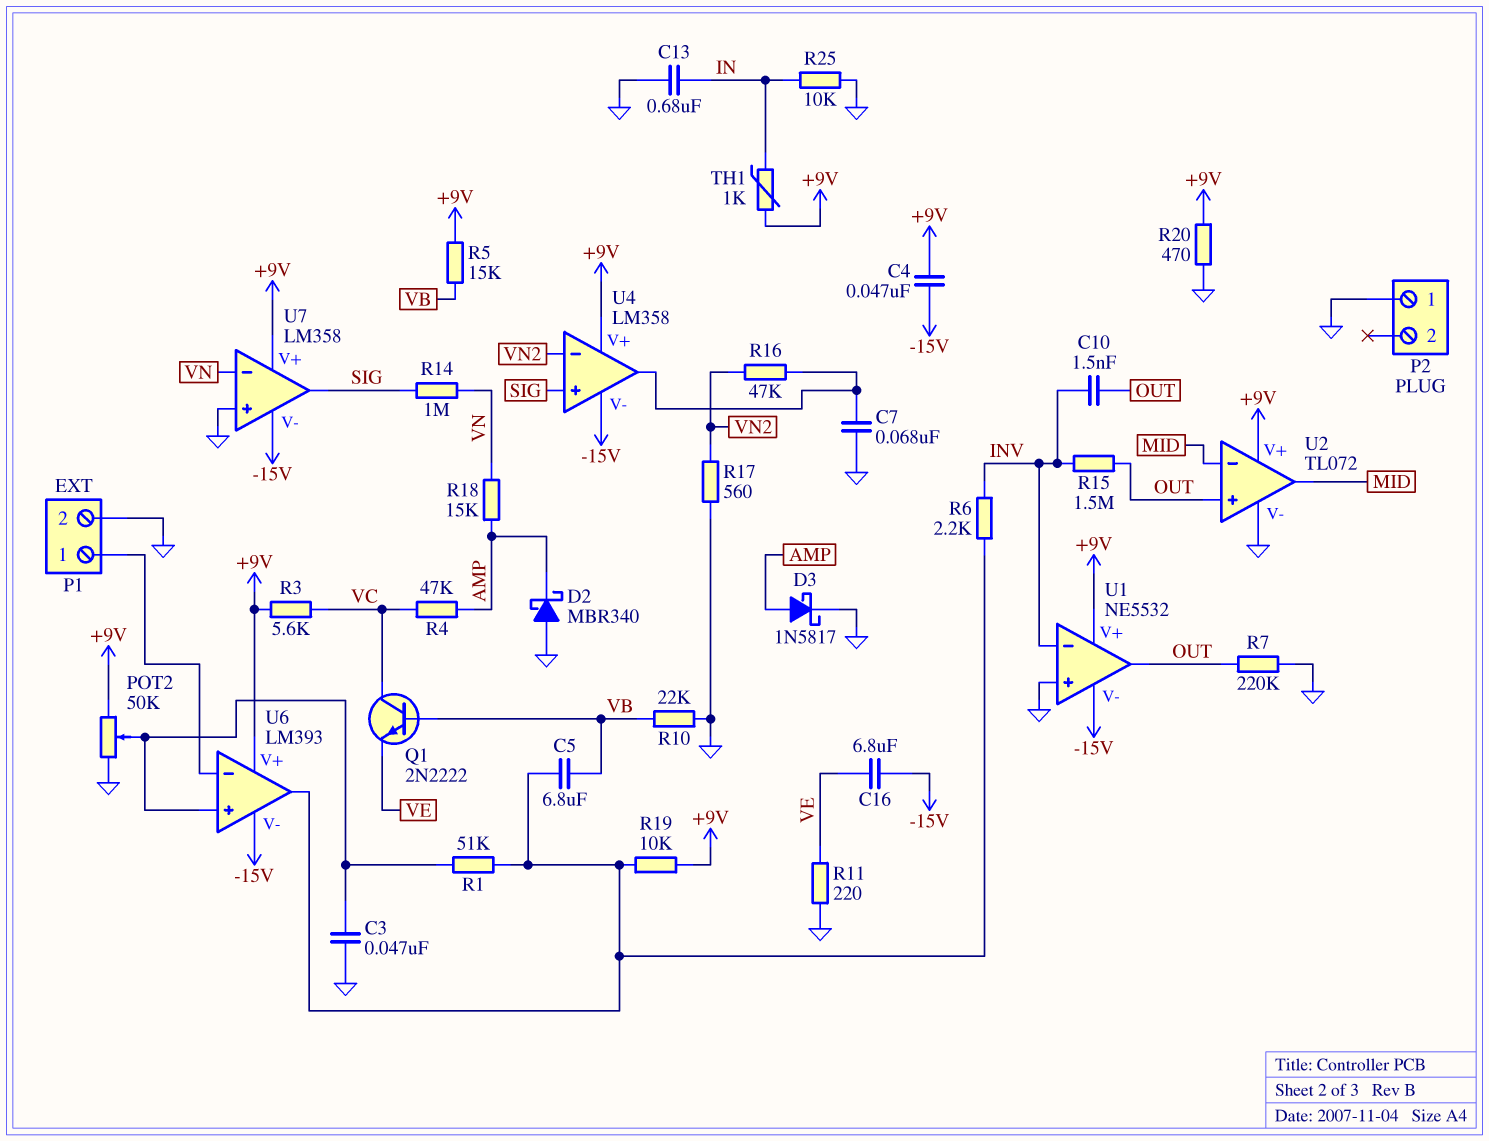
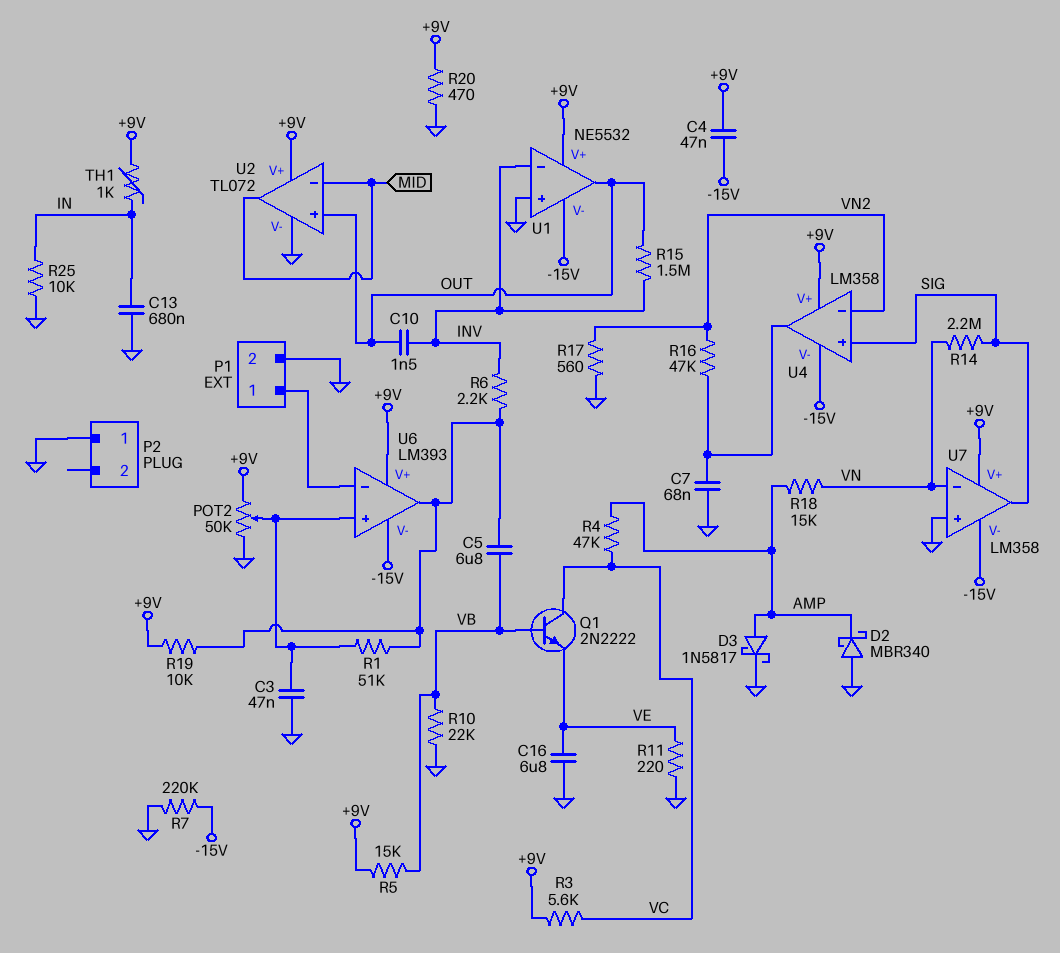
C16: 6.8uF (-15V, VE) -> 6.8uF (GND, VE)
R7: 220k (GND, OUT) -> 220k (-15V, GND)
R14: 1M (SIG, VN) -> 2.2M (SIG, VN)

